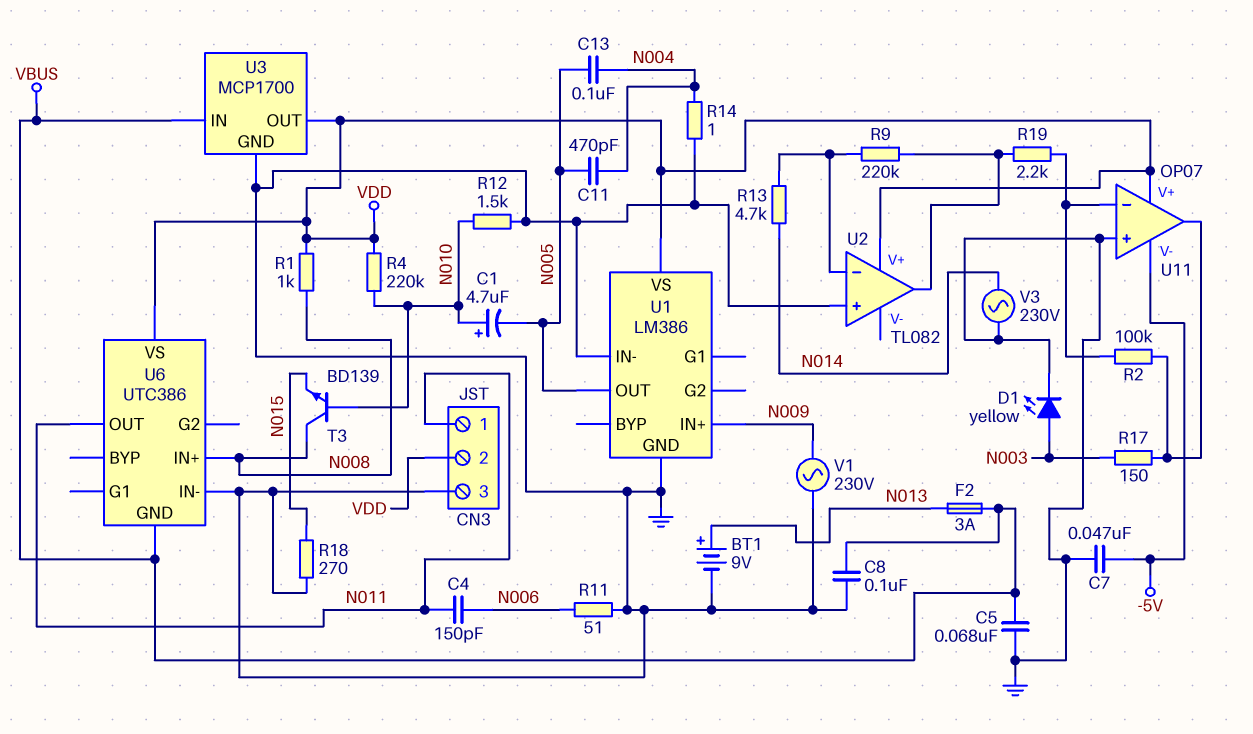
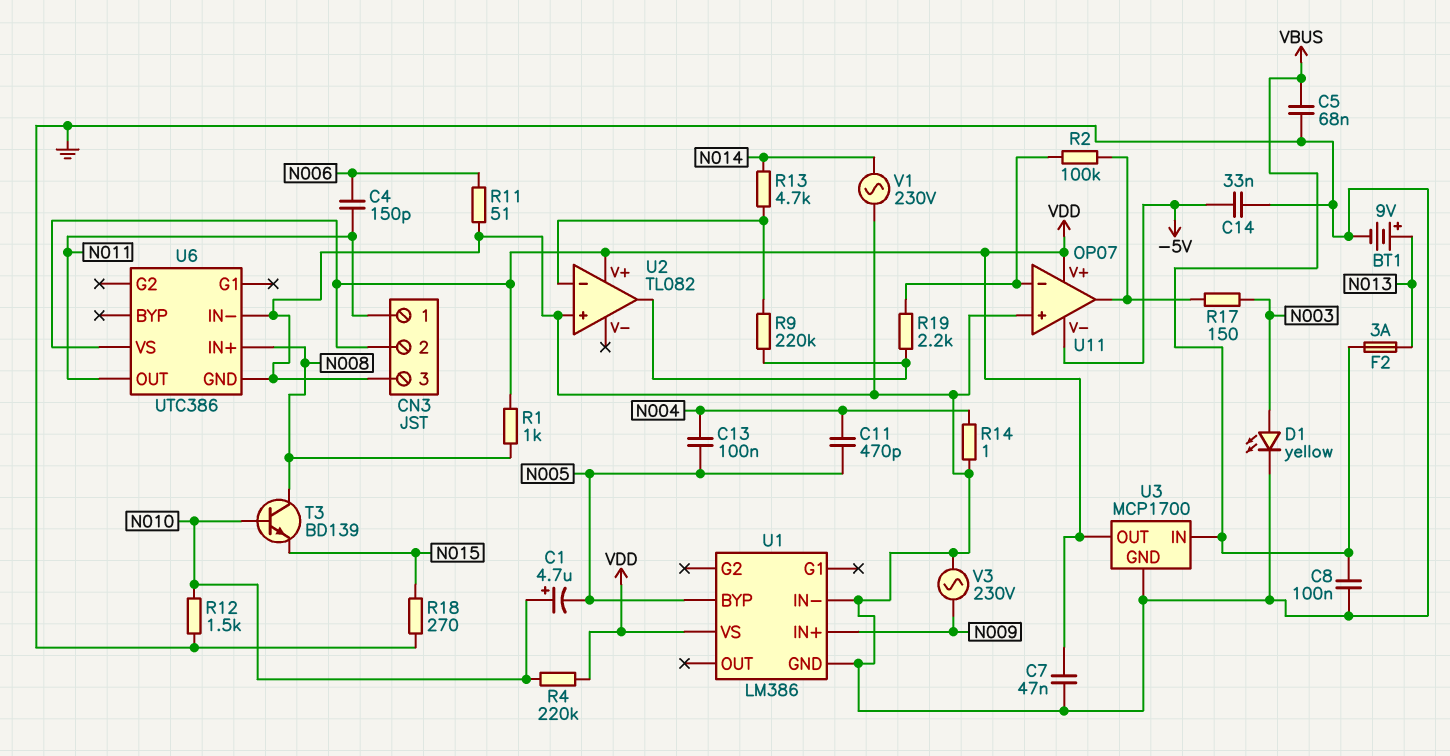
C7: 47nF (-5V, GND) -> 47nF (GND, VDD)
C14: none -> 33nF (-5V, GND)
U1 pin BYP: none -> N005
U1 pin OUT: N005 -> none
U6 pin GND: VBUS -> GND
V1: AC 230V (GND, N009) -> AC 230V (GND, N014)
V3: AC 230V (GND, N014) -> AC 230V (GND, N009)

